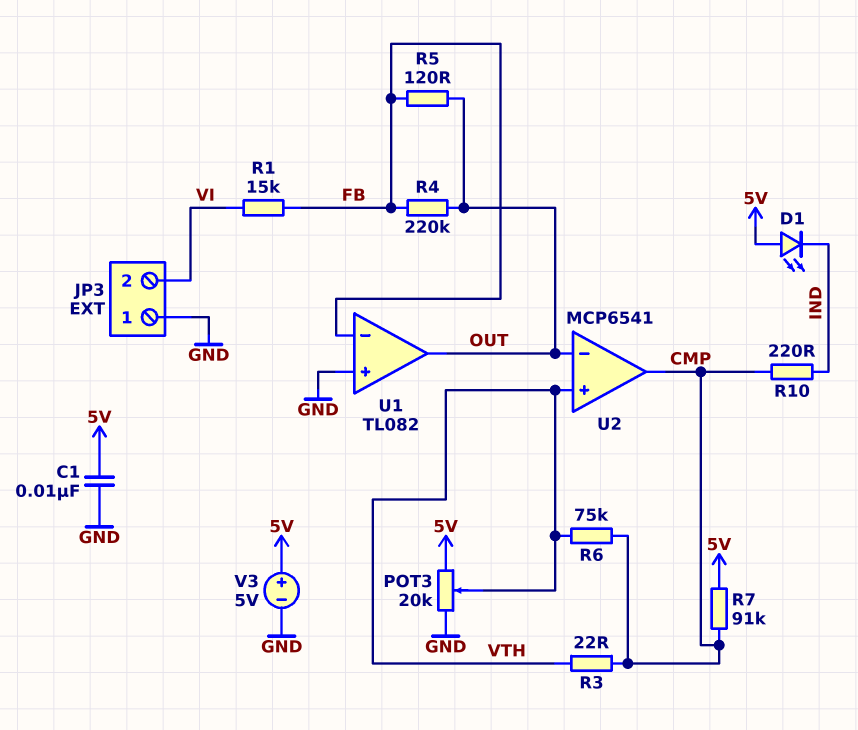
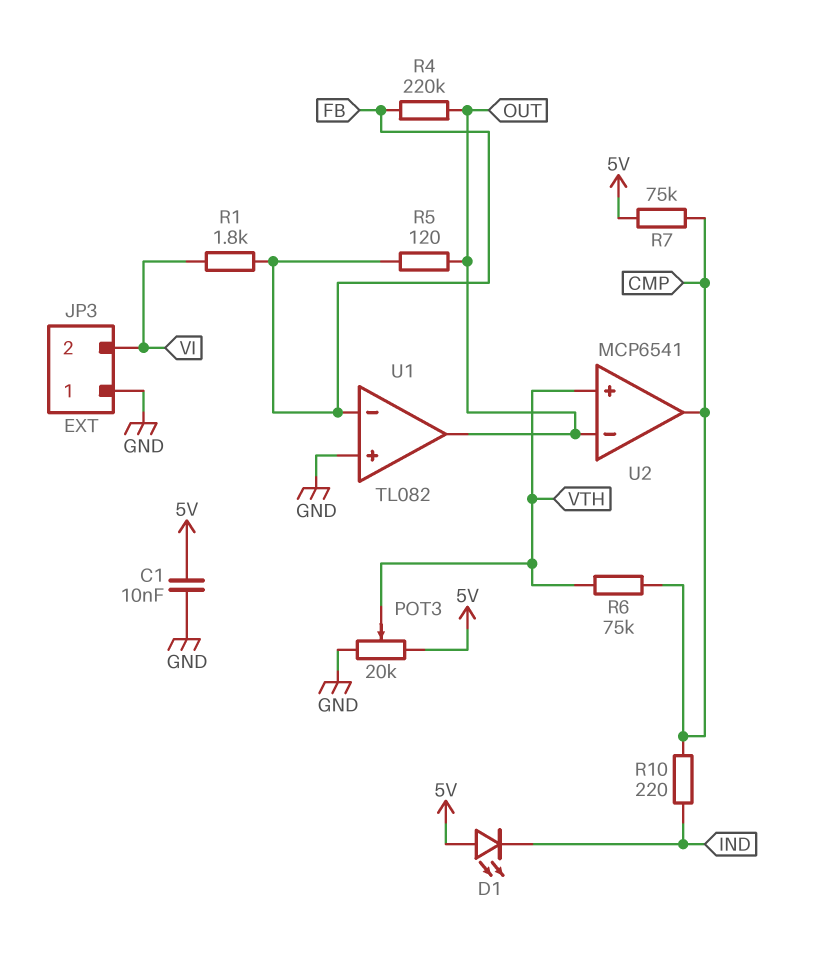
R1: 15k (FB, VI) -> 1.8k (FB, VI)
R3: 22 (CMP, VTH) -> none
R7: 91k (5V, CMP) -> 75k (5V, CMP)
V3: 5V (plus 5V, minus GND) -> none

